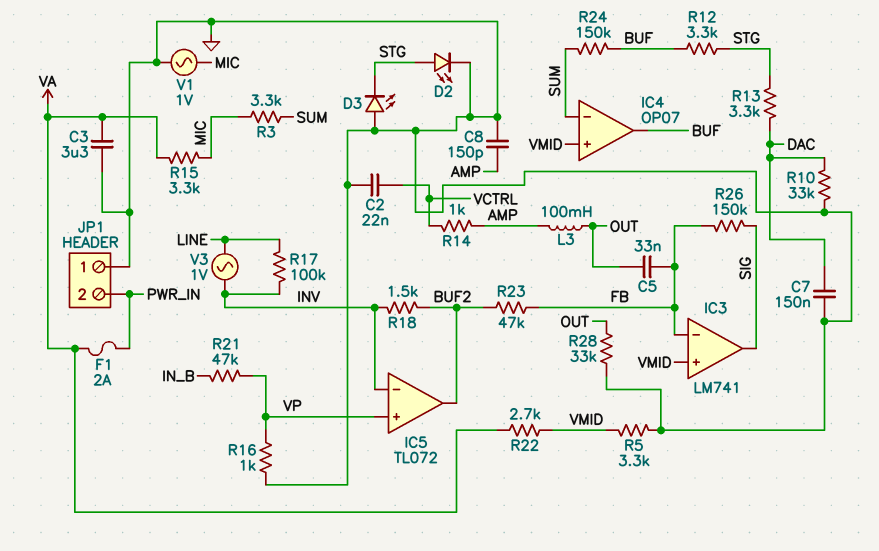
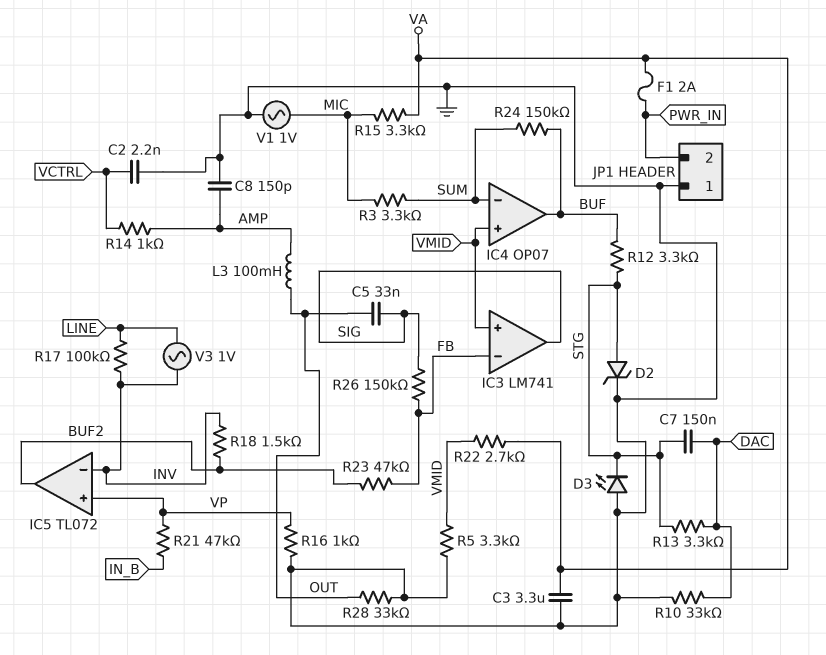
C2: 22nF (GND, VCTRL) -> 2.2nF (GND, VCTRL)
C5: 33nF (FB, OUT) -> 33nF (OUT, SIG)
C7: 150nF (DAC, GND) -> 150nF (DAC, STG)
D2: LED (A STG, K GND) -> zener (A STG, K GND)

